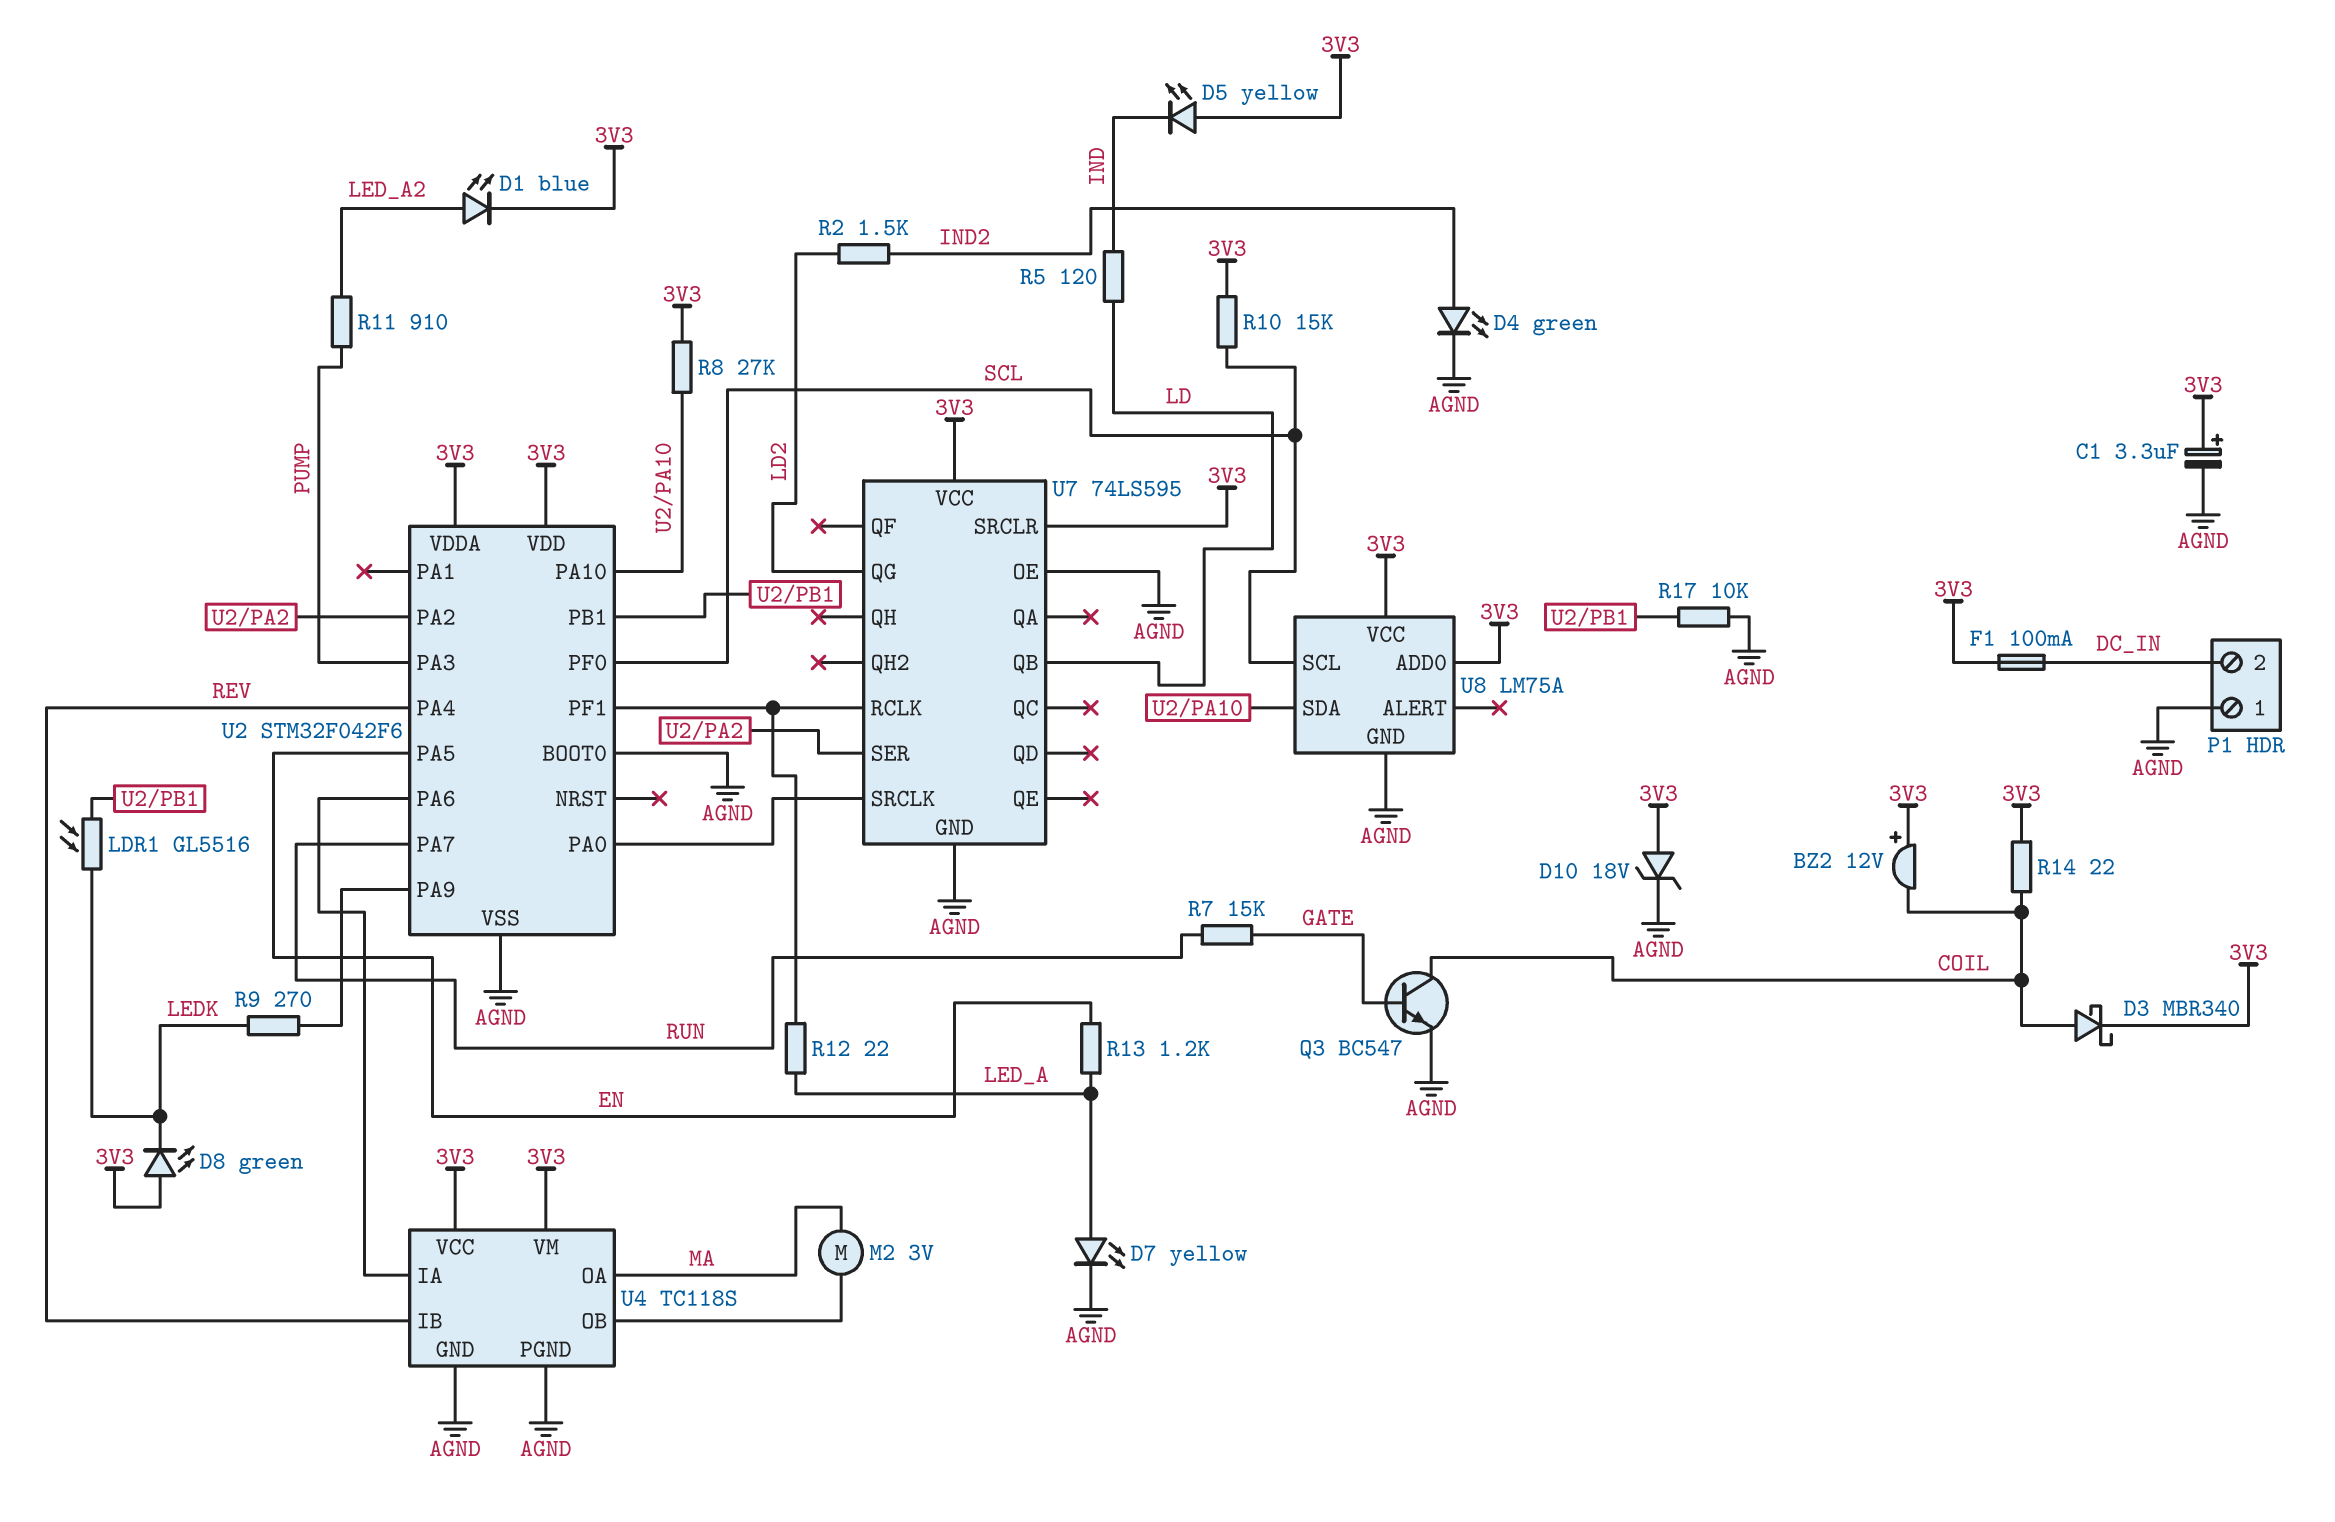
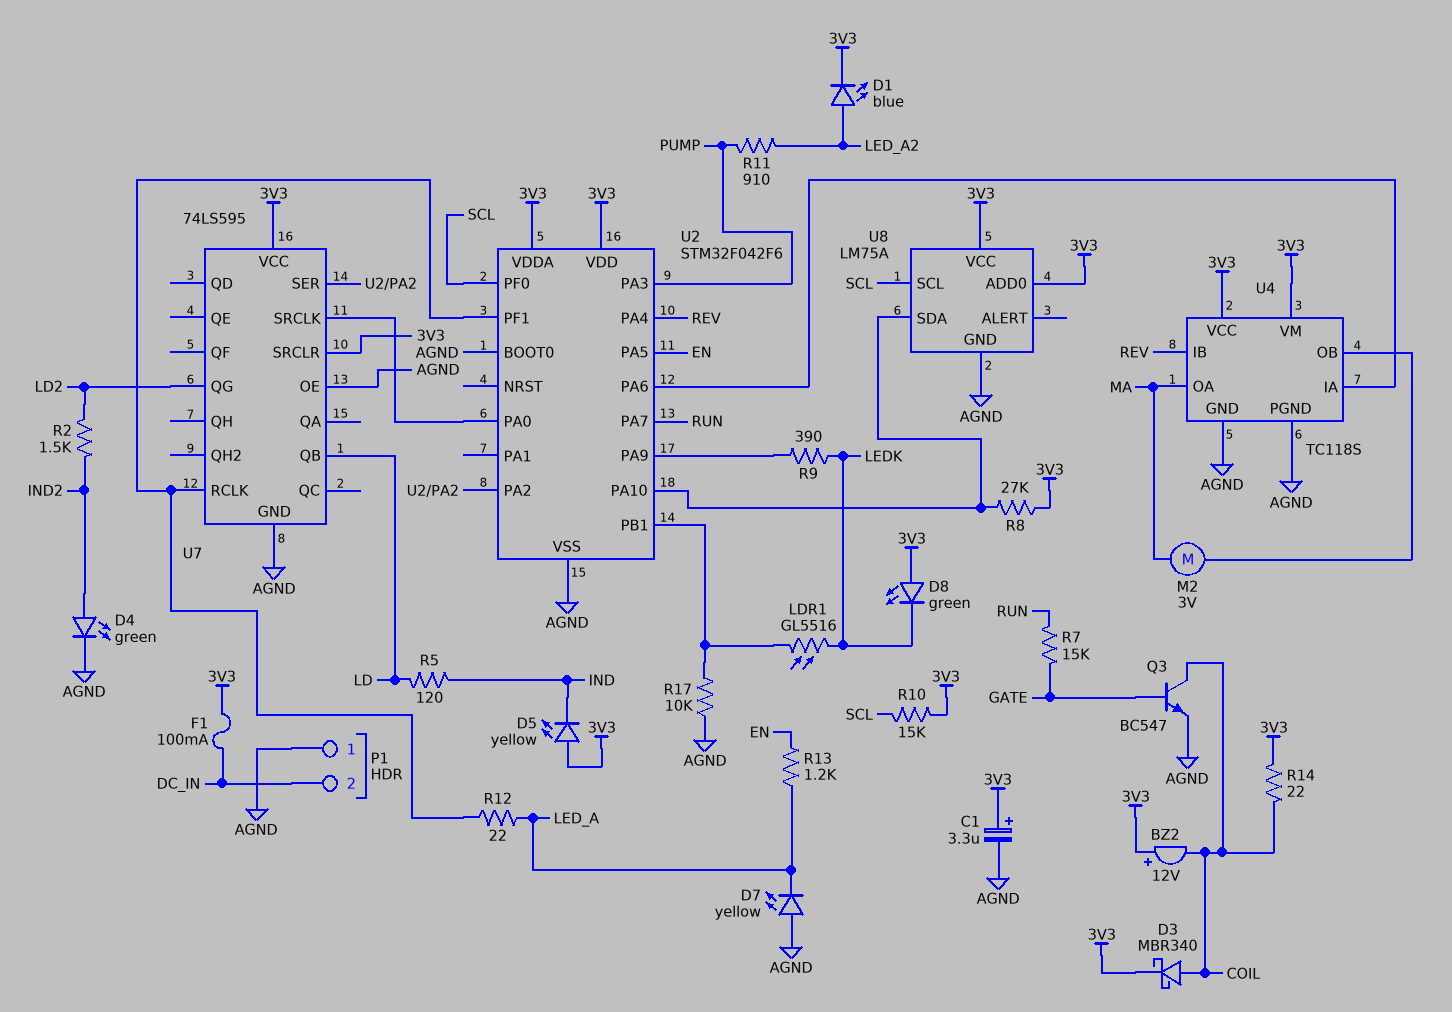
D7: LED yellow (A LED_A, K AGND) -> LED yellow (A AGND, K LED_A)
D10: zener 18V (A 3V3, K AGND) -> none
R9: 270 (LEDK, U2/PA9) -> 390 (LEDK, U2/PA9)

